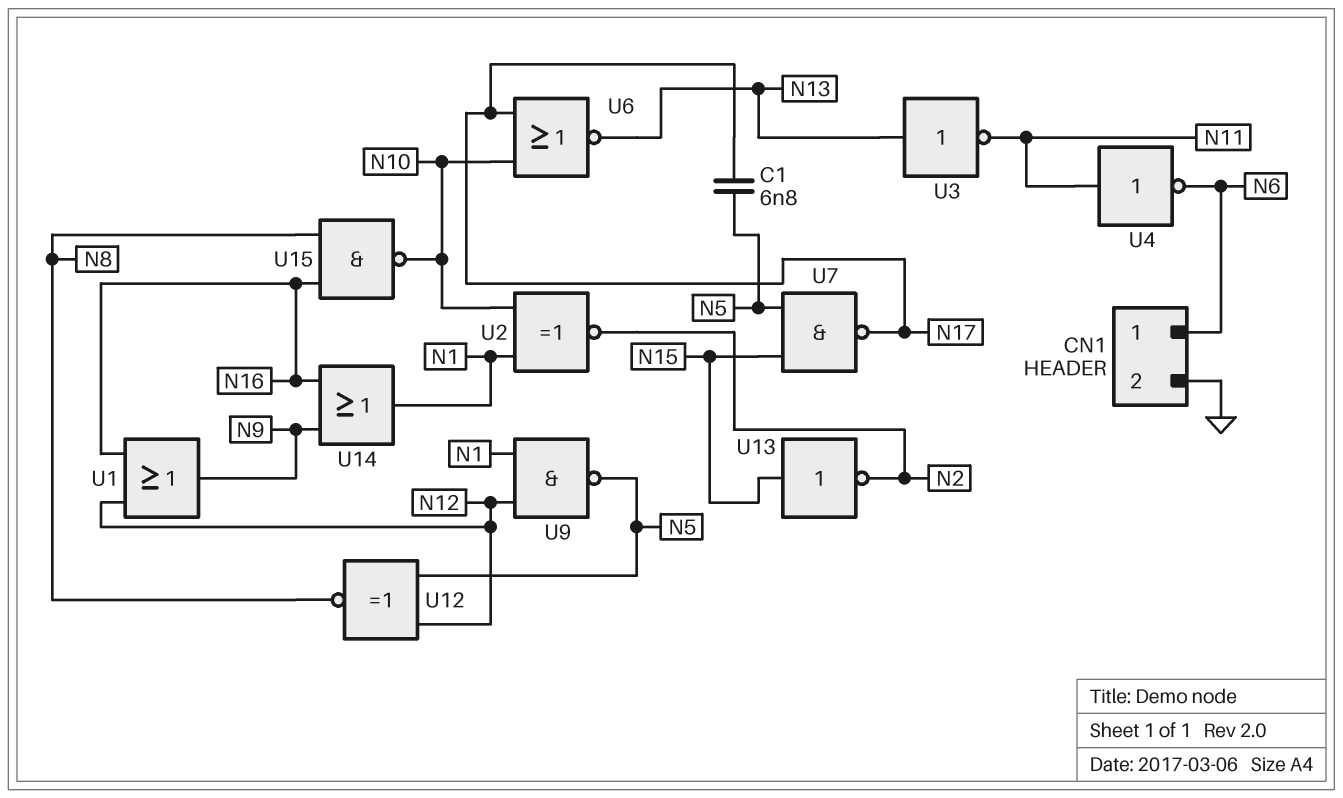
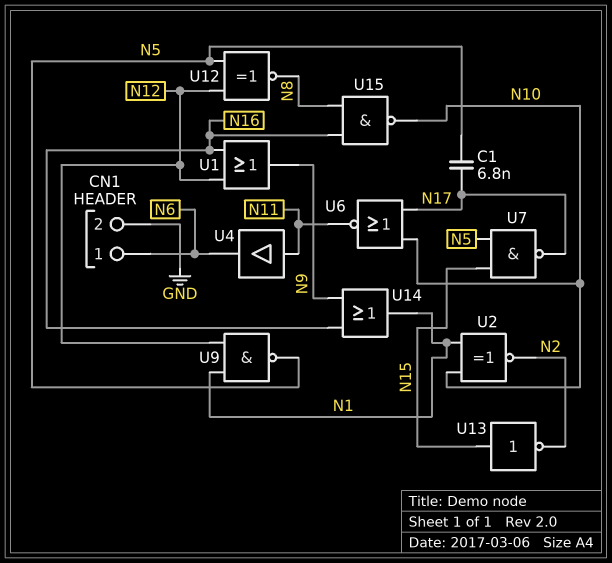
U3: NOT (in N13, out N11) -> none
U4: NOT (in N11, out N6) -> buffer (in N11, out N6)
U6: NOR (in N10, in N17, out N13) -> NOR (in N10, in N17, out N11)

